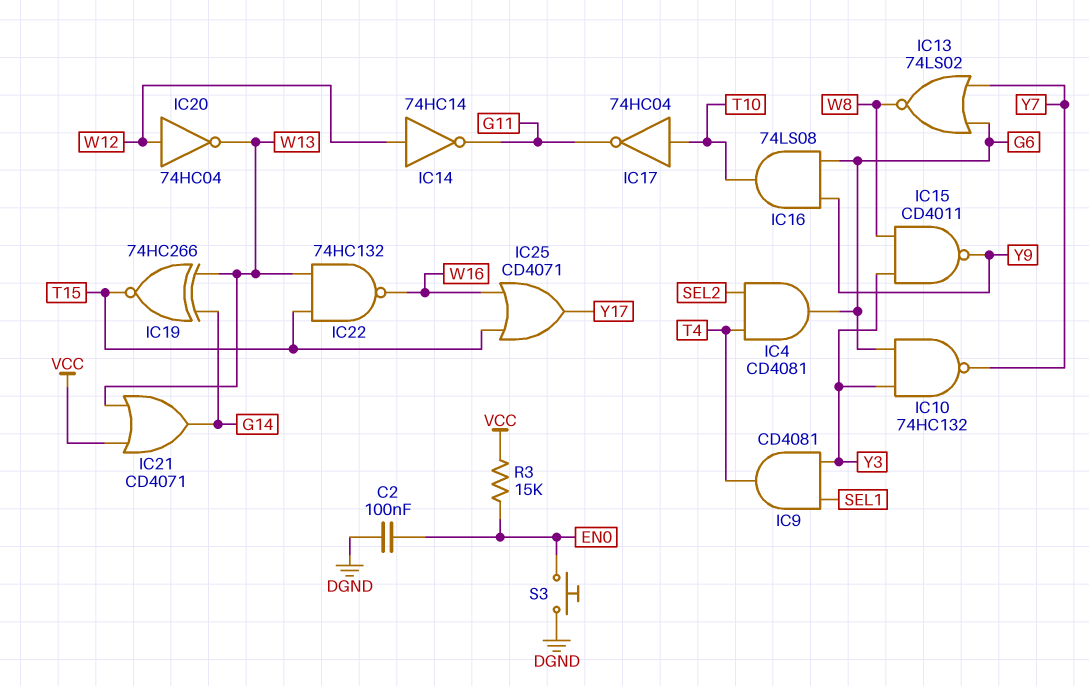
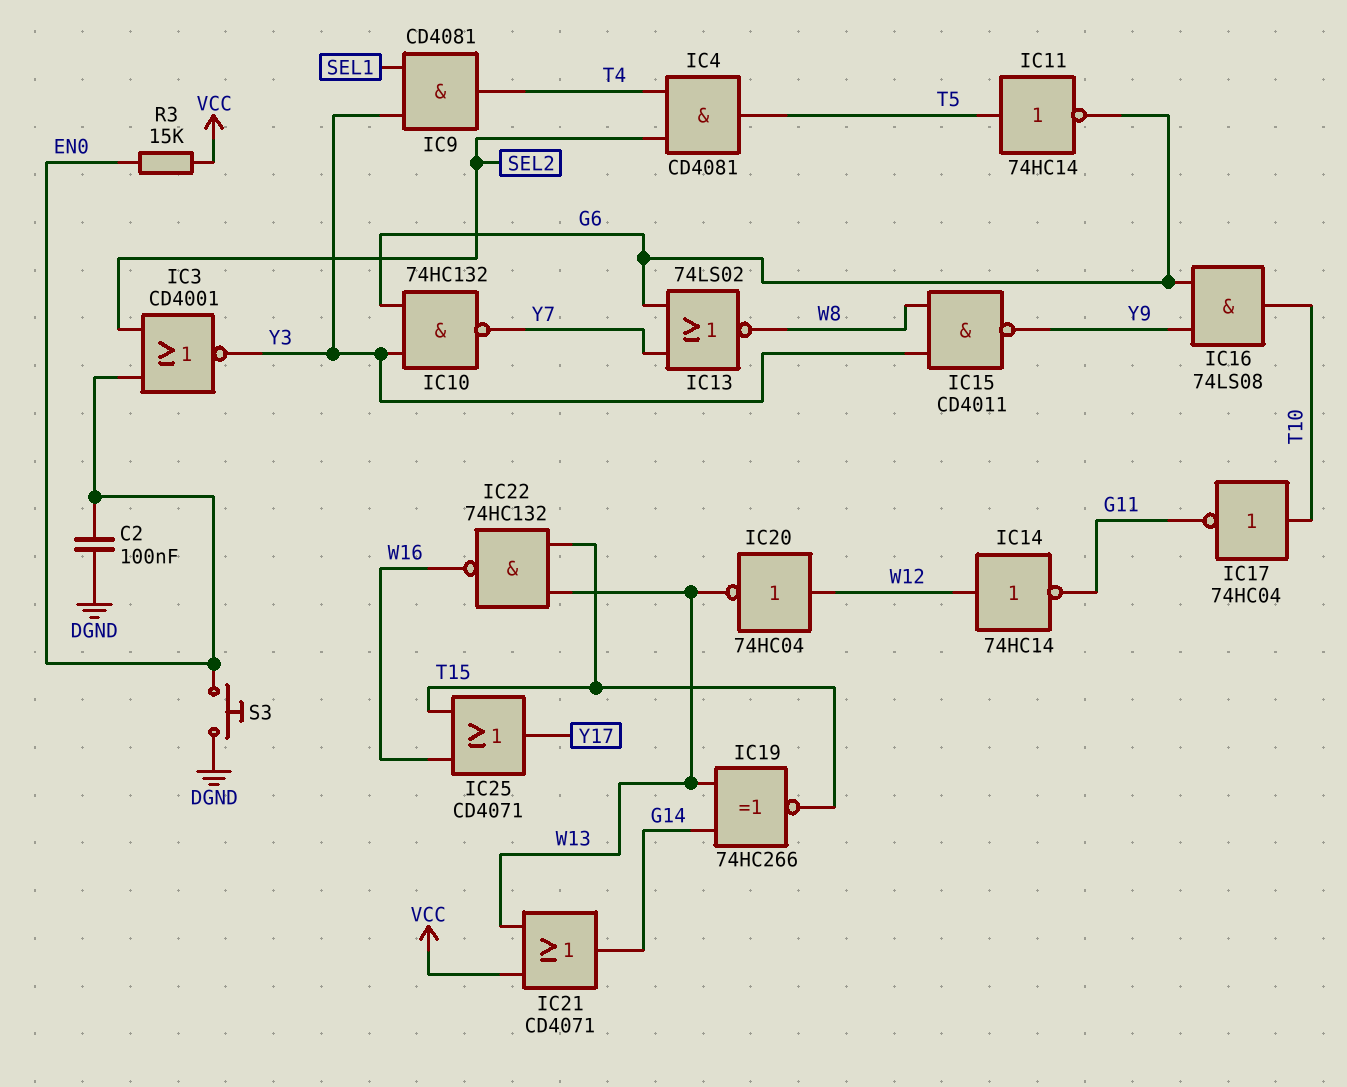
IC3: none -> NOR CD4001 (in EN0, in SEL2, out Y3)
IC4: AND CD4081 (in SEL2, in T4, out G6) -> AND CD4081 (in SEL2, in T4, out T5)
IC11: none -> NOT 74HC14 (in T5, out G6)

